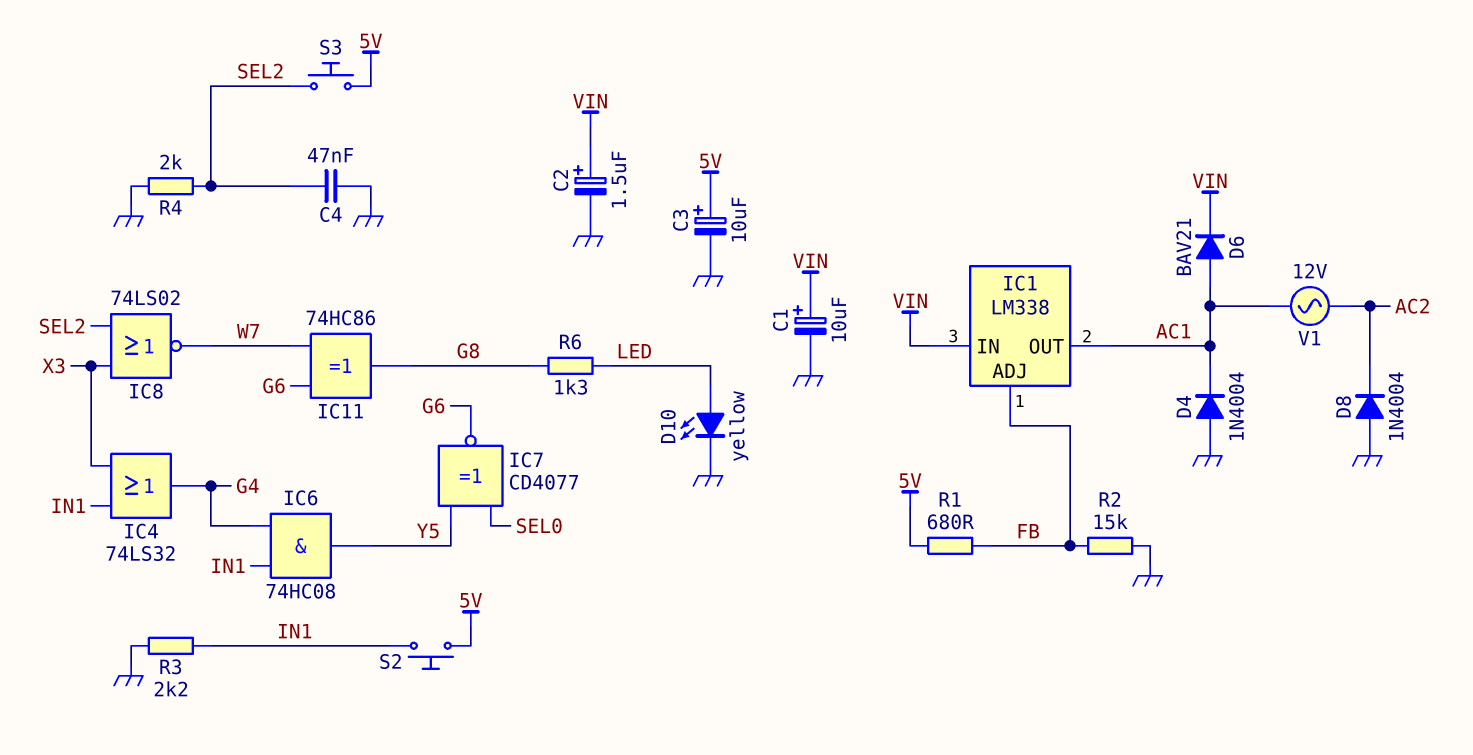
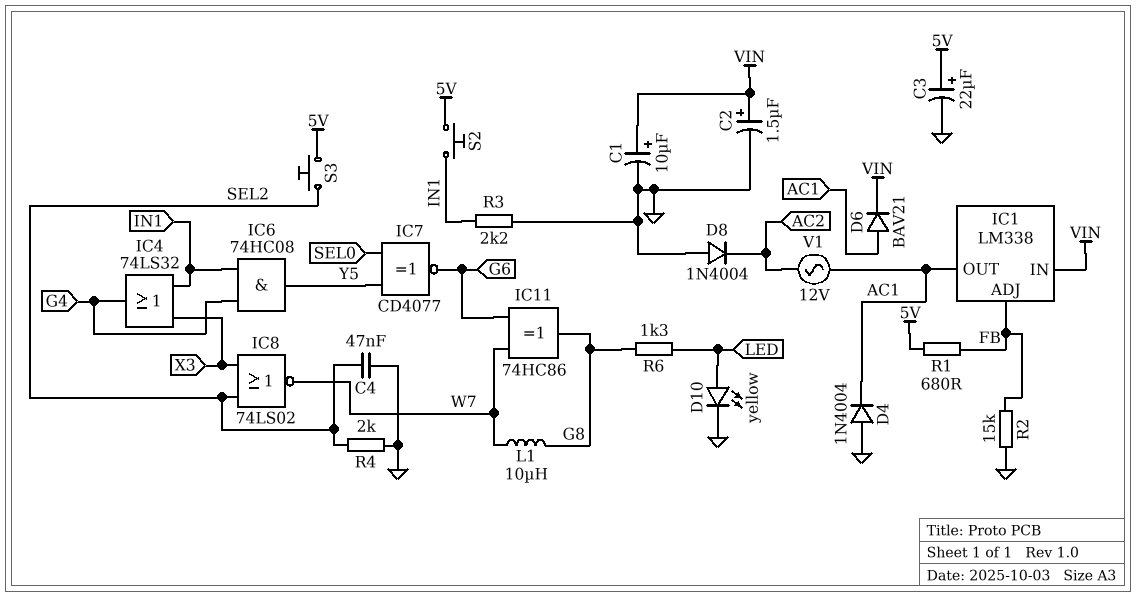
C3: 10uF (plus 5V, minus GND) -> 22uF (plus 5V, minus GND)
L1: none -> 10uH (G8, W7)

